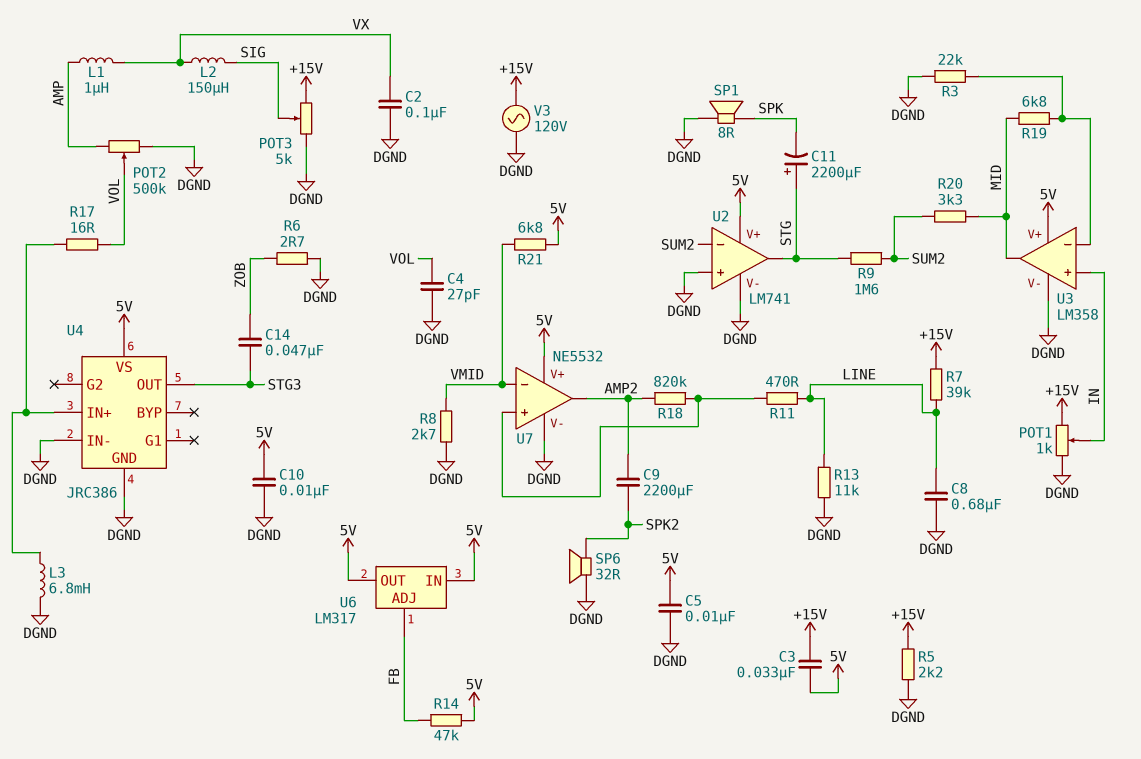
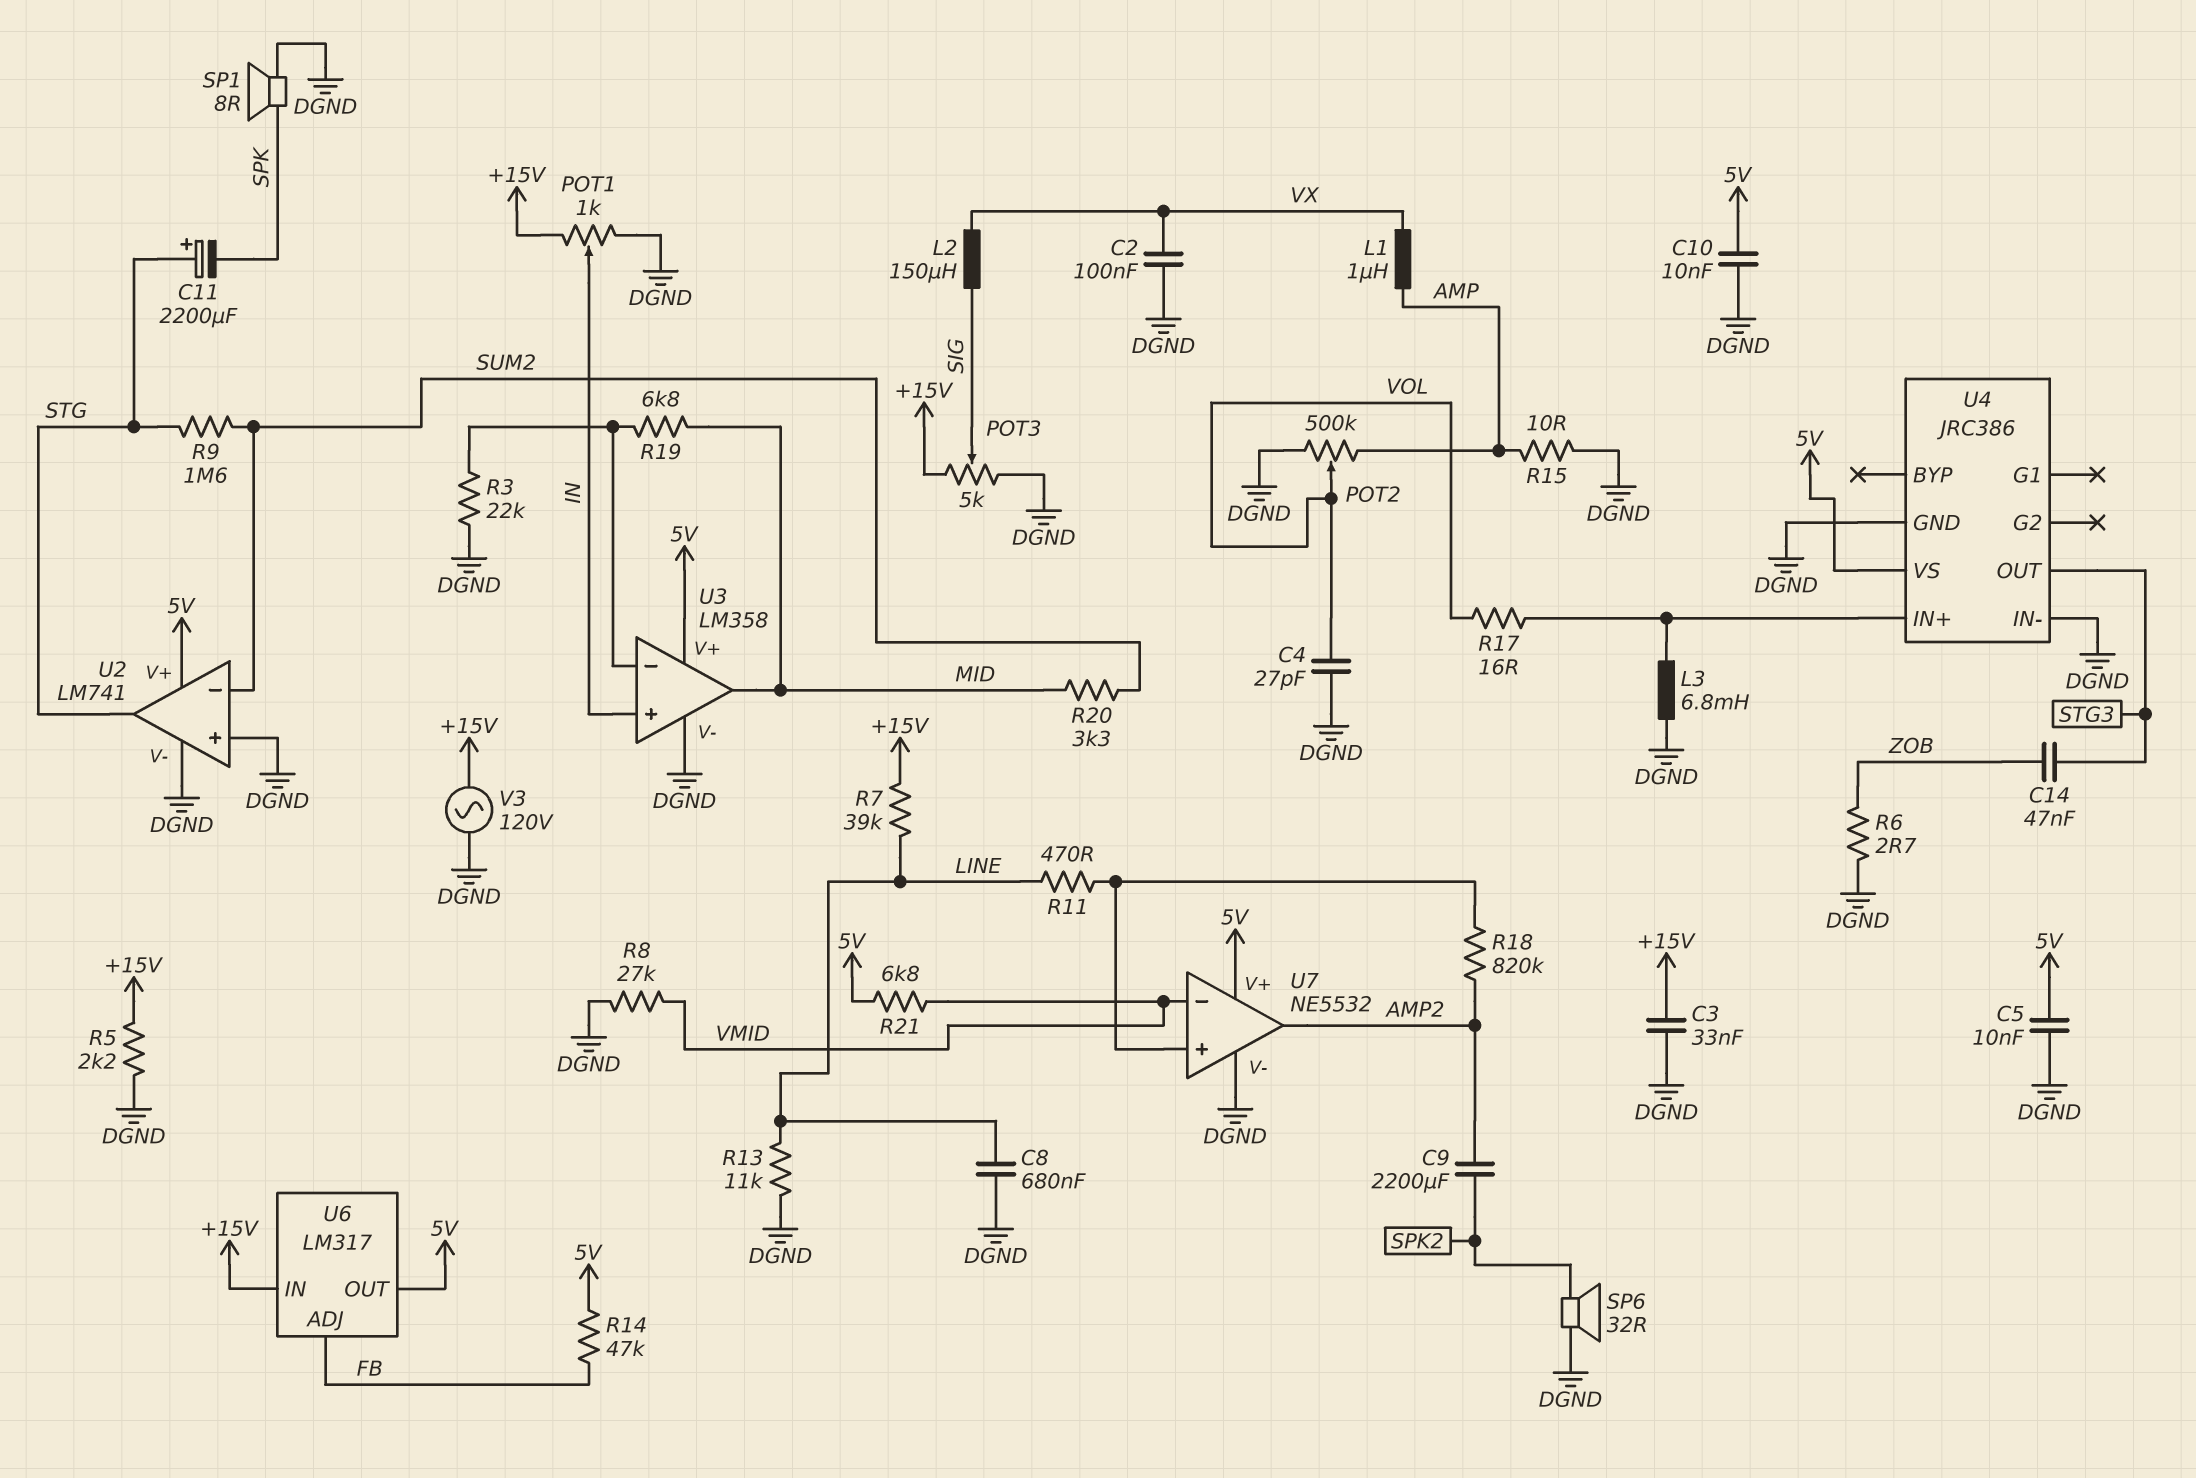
C3: 33nF (+15V, 5V) -> 33nF (+15V, DGND)
R8: 2.7k (DGND, VMID) -> 27k (DGND, VMID)
R15: none -> 10 (AMP, DGND)
U6 pin IN: 5V -> +15V

